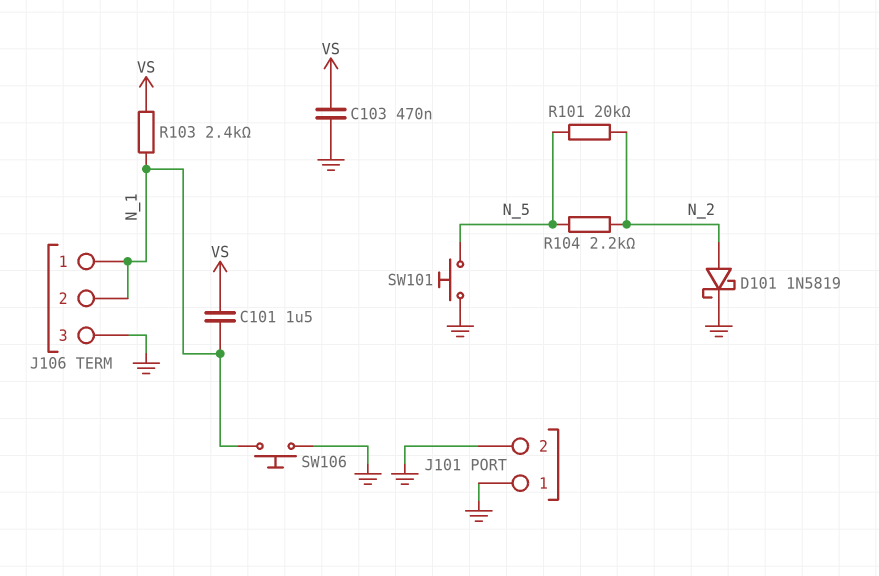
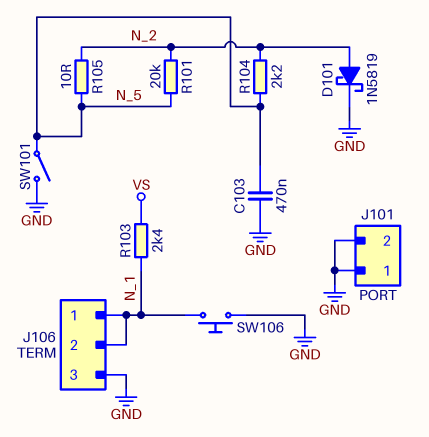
C101: 1.5uF (N_1, VS) -> none
C103: 470nF (GND, VS) -> 470nF (GND, N_5)
R105: none -> 10 (N_2, N_5)
SW101: button (GND, N_5) -> switch (GND, N_5)

